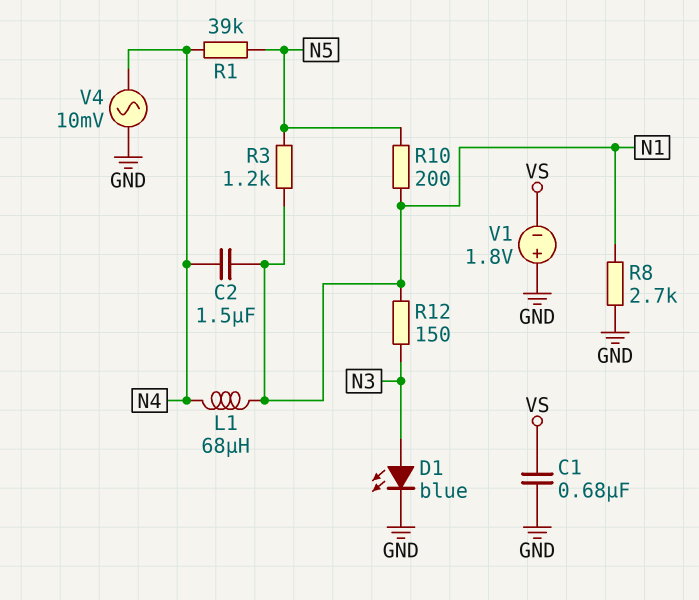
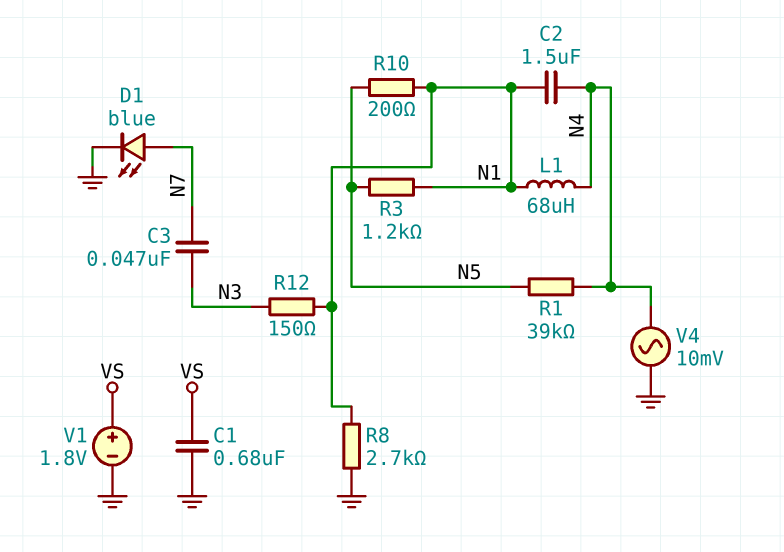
C3: none -> 47nF (N3, N7)
D1: LED blue (A N3, K GND) -> LED blue (A N7, K GND)
V1: 1.8V (plus GND, minus VS) -> 1.8V (plus VS, minus GND)

